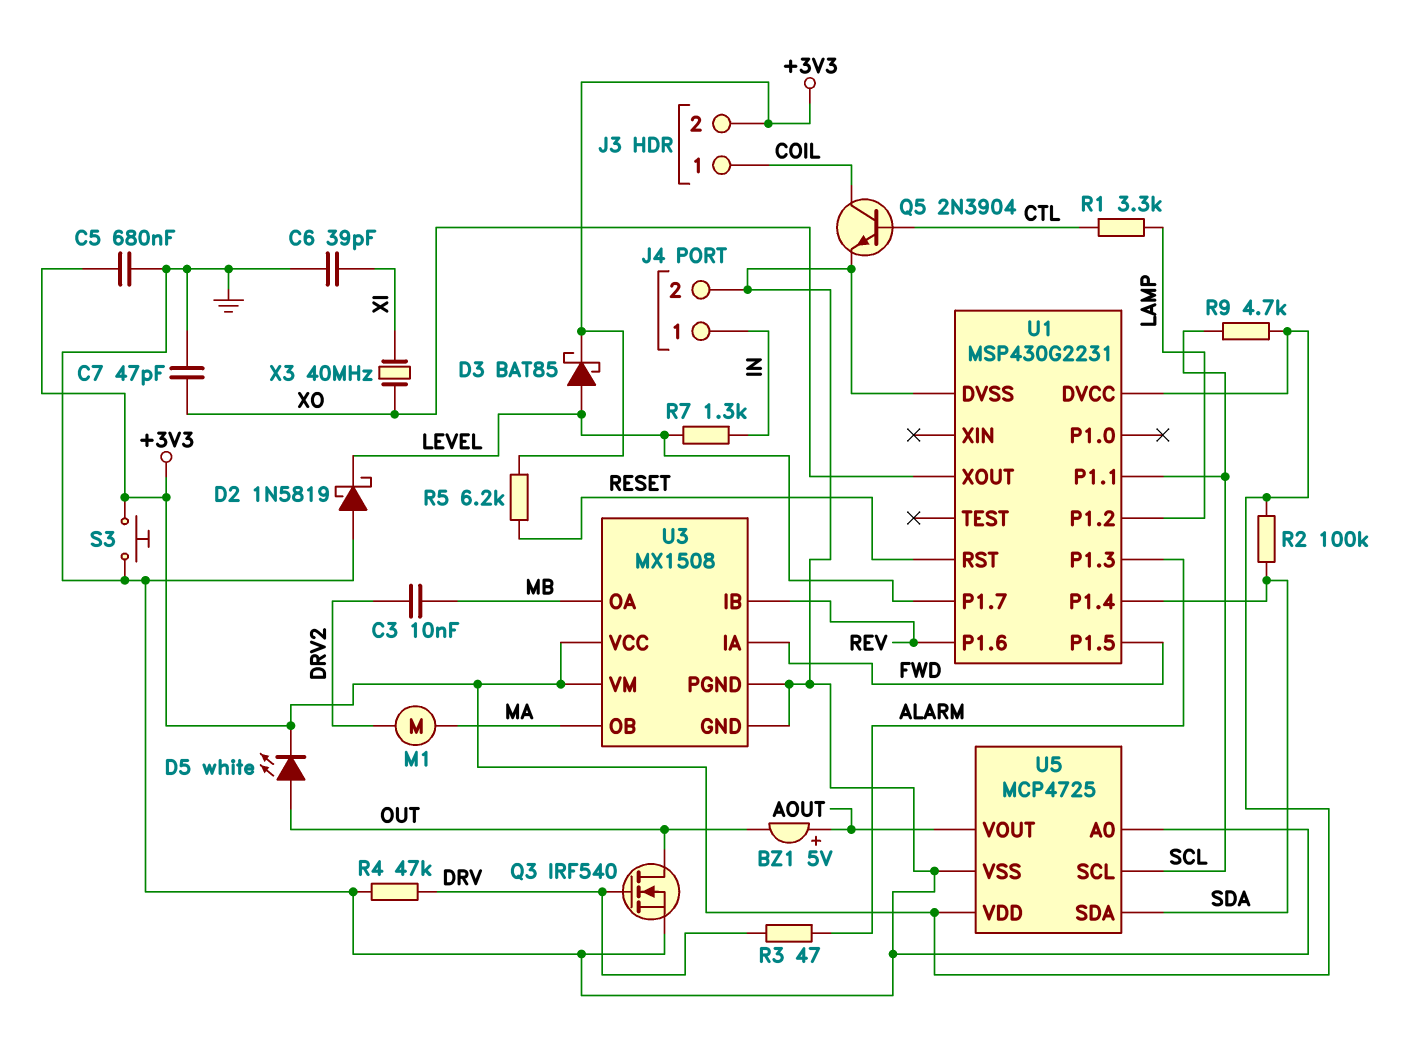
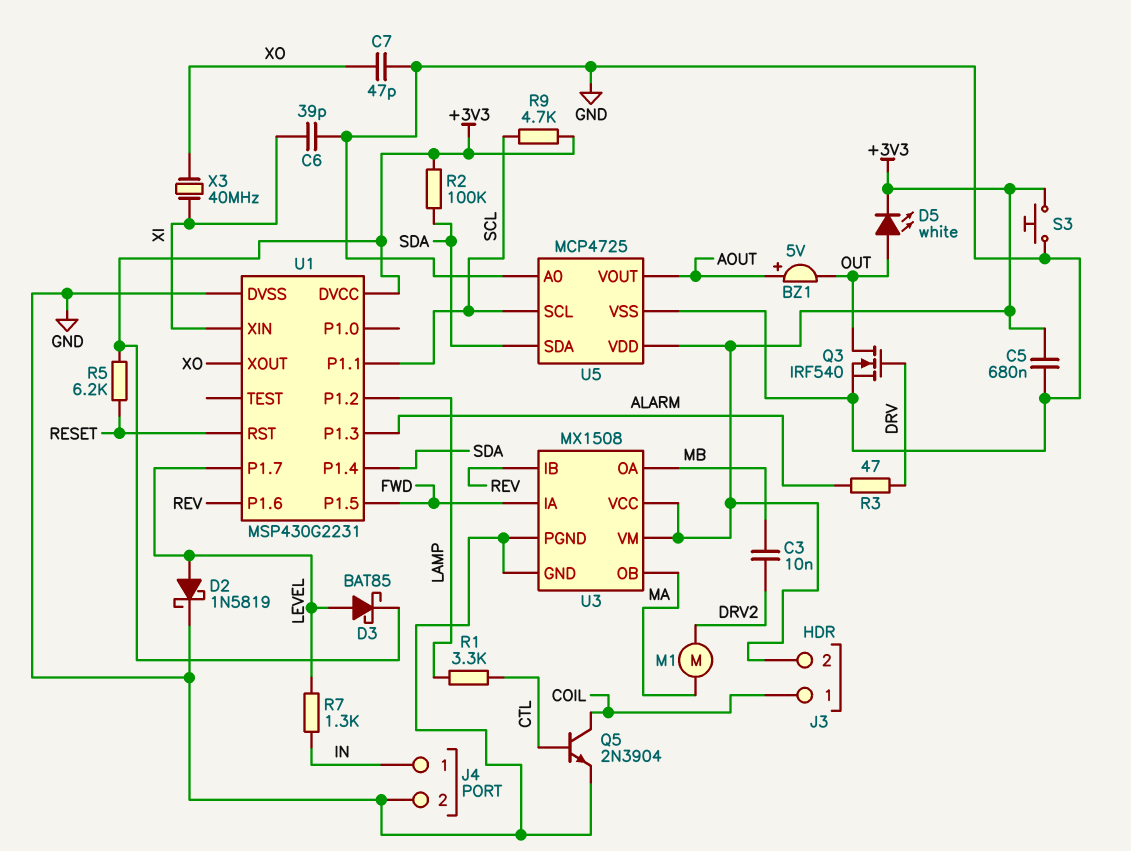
D2: schottky 1N5819 (A GND, K LEVEL) -> schottky 1N5819 (A LEVEL, K GND)
R4: 47k (DRV, GND) -> none
U1 pin XIN: none -> XI

